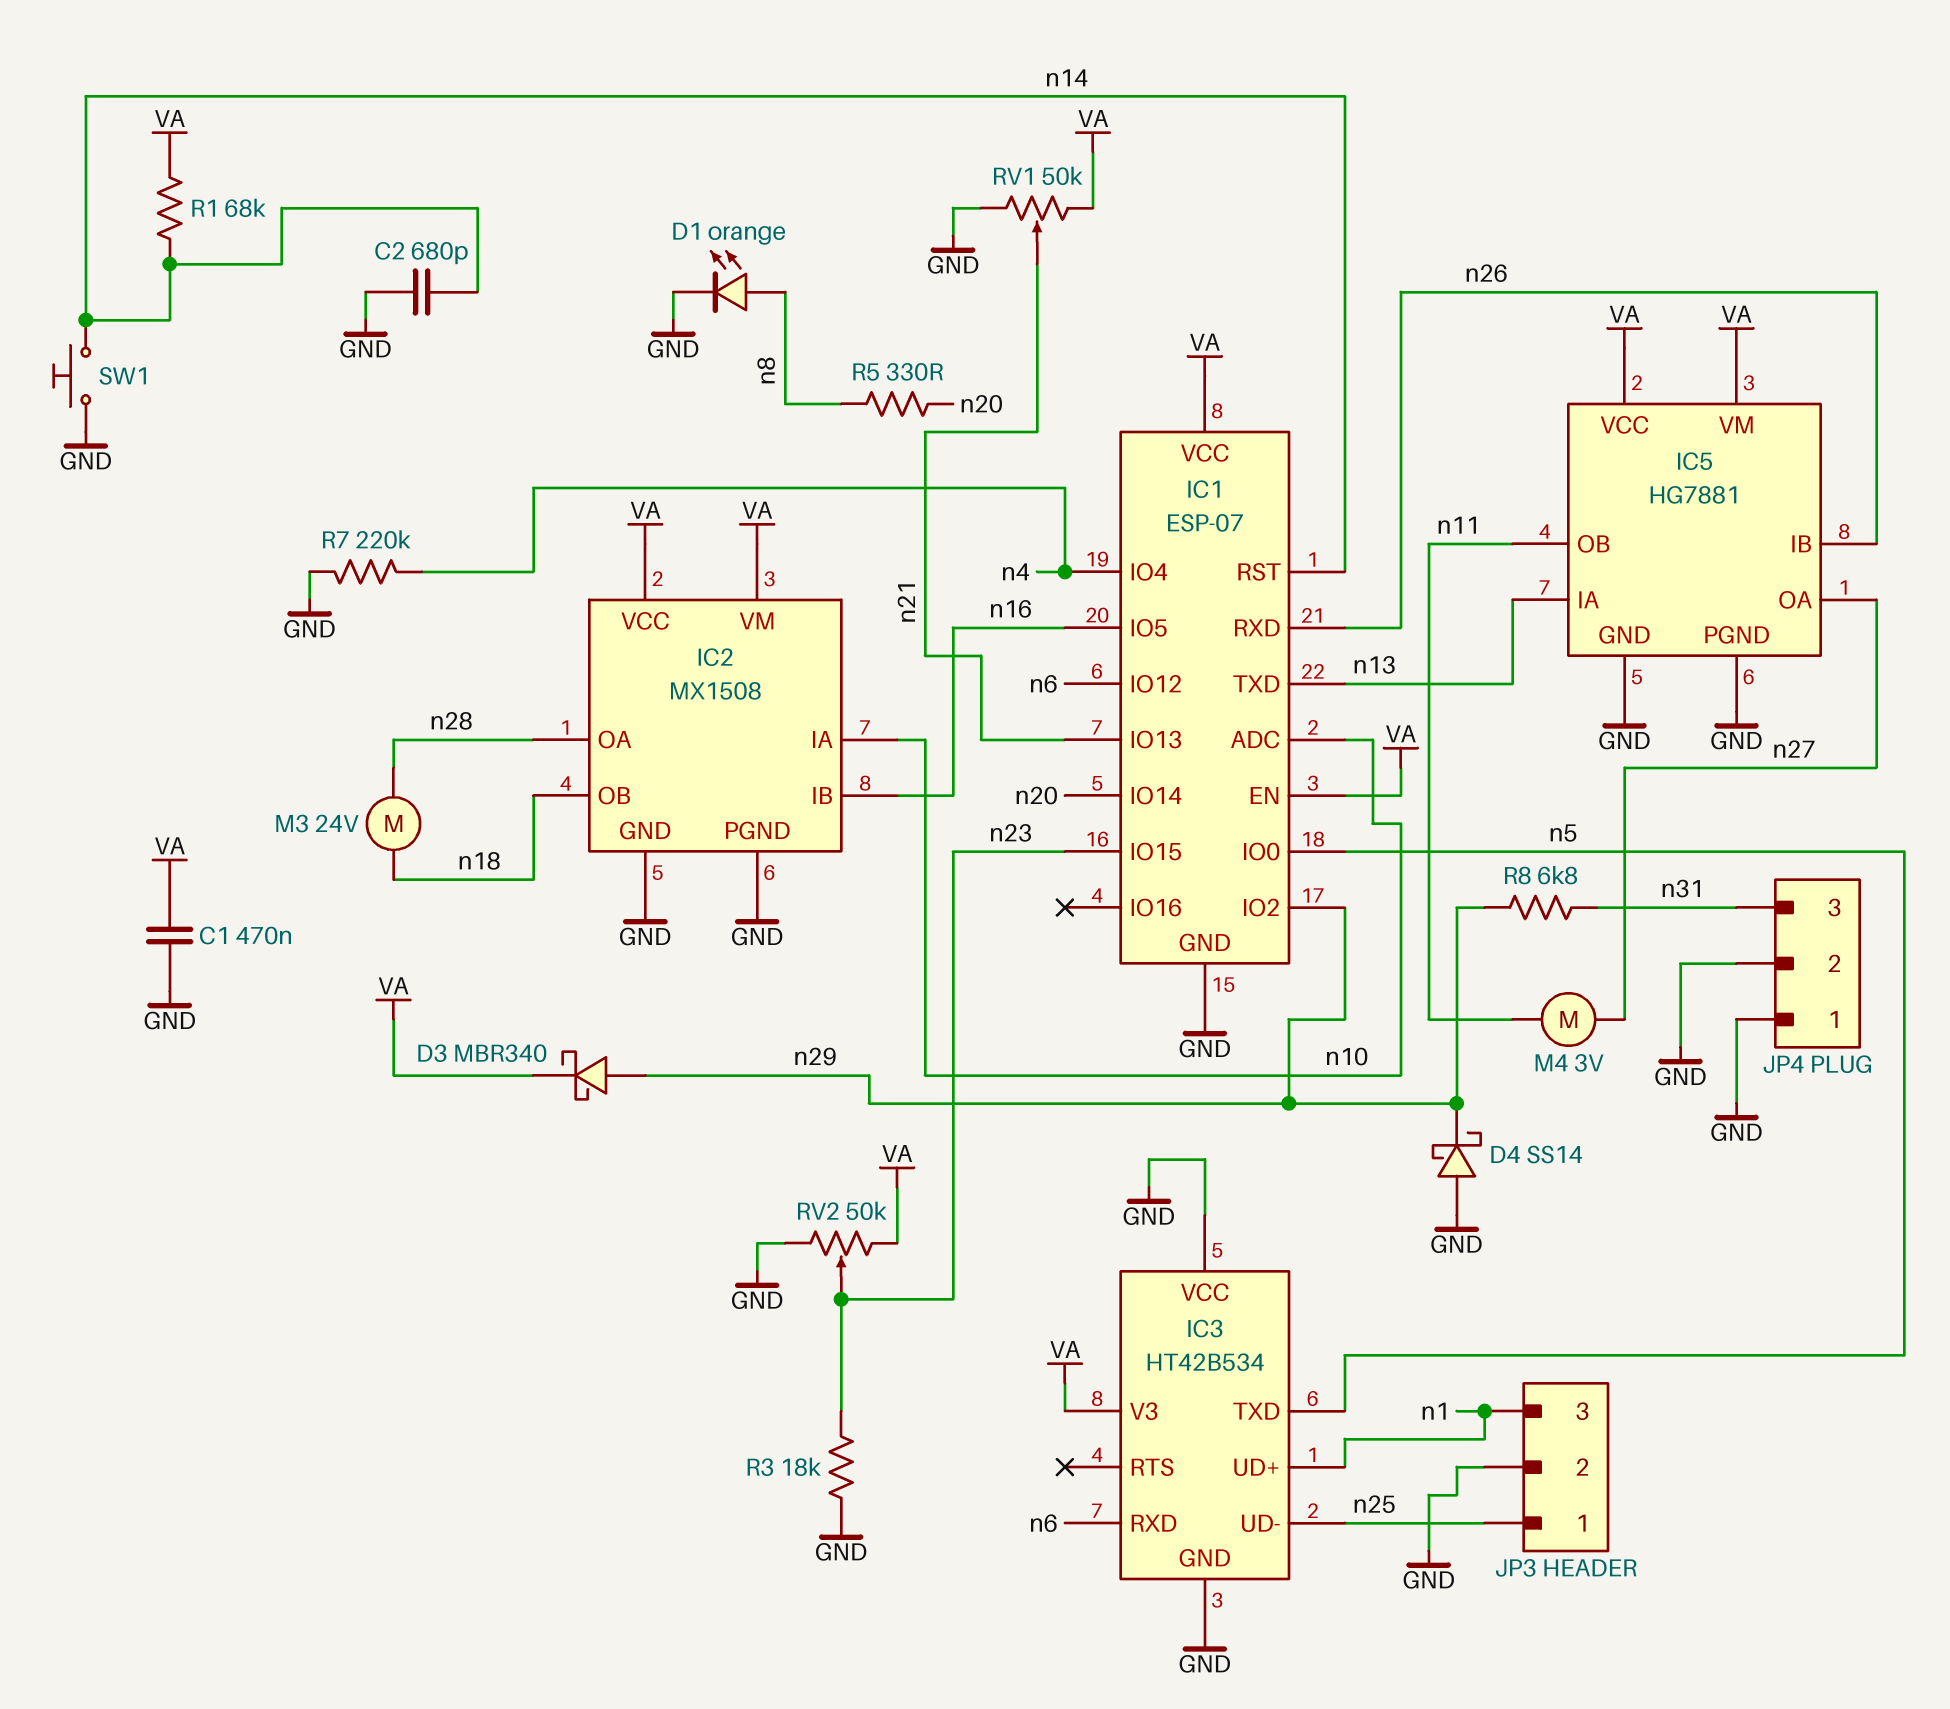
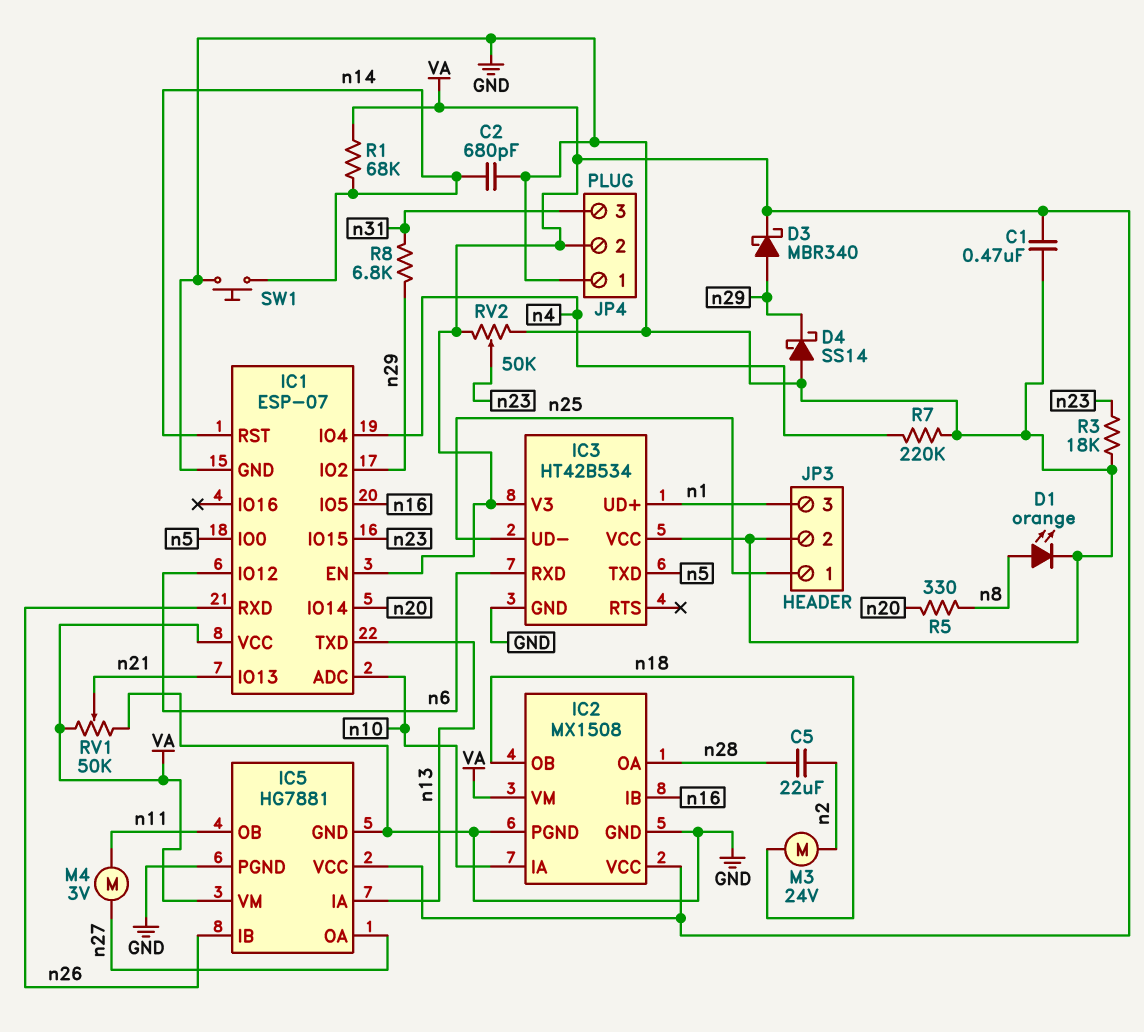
C5: none -> 22uF (n2, n28)
JP4 pin 2: GND -> VA
M3: motor 24V (n18, n28) -> motor 24V (n2, n18)

